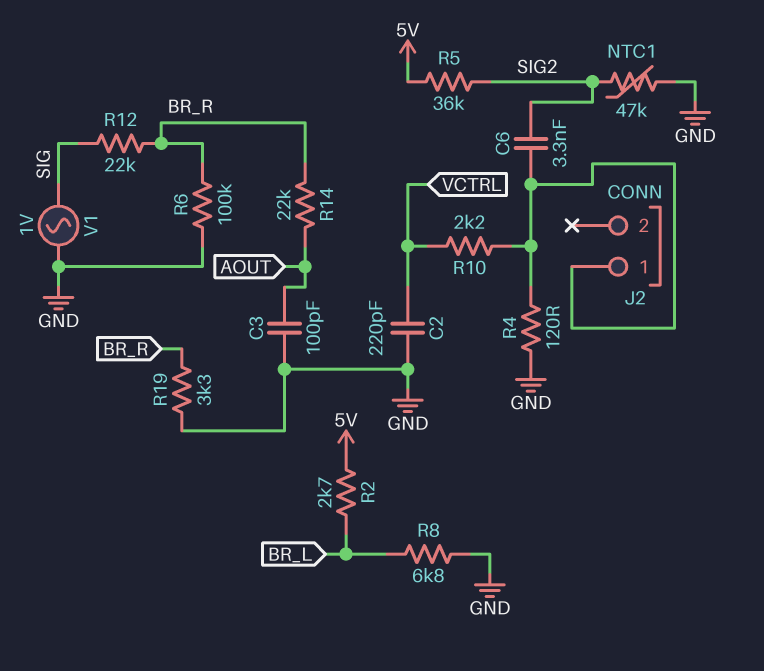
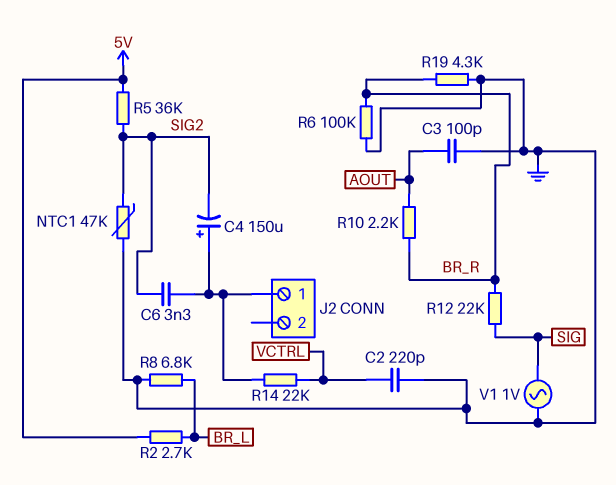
C4: none -> 150uF (plus J2/1, minus SIG2)
R4: 120 (GND, J2/1) -> none
R10: 2.2k (J2/1, VCTRL) -> 2.2k (AOUT, BR_R)
R14: 22k (AOUT, BR_R) -> 22k (J2/1, VCTRL)
R19: 3.3k (BR_R, GND) -> 4.3k (BR_R, GND)

